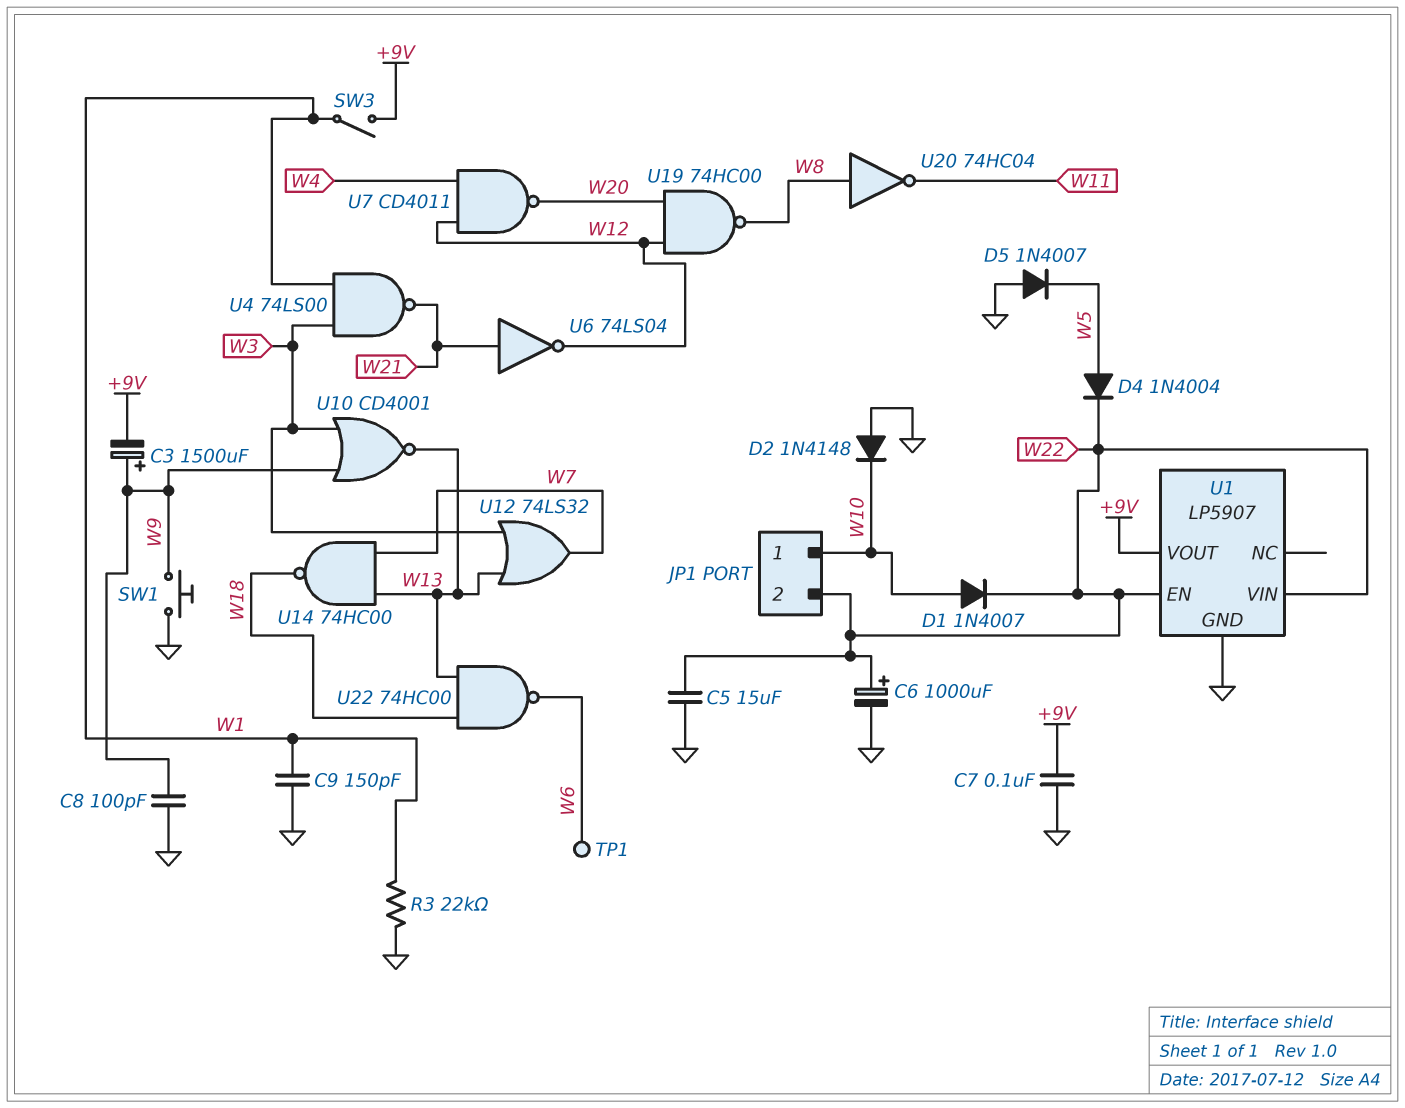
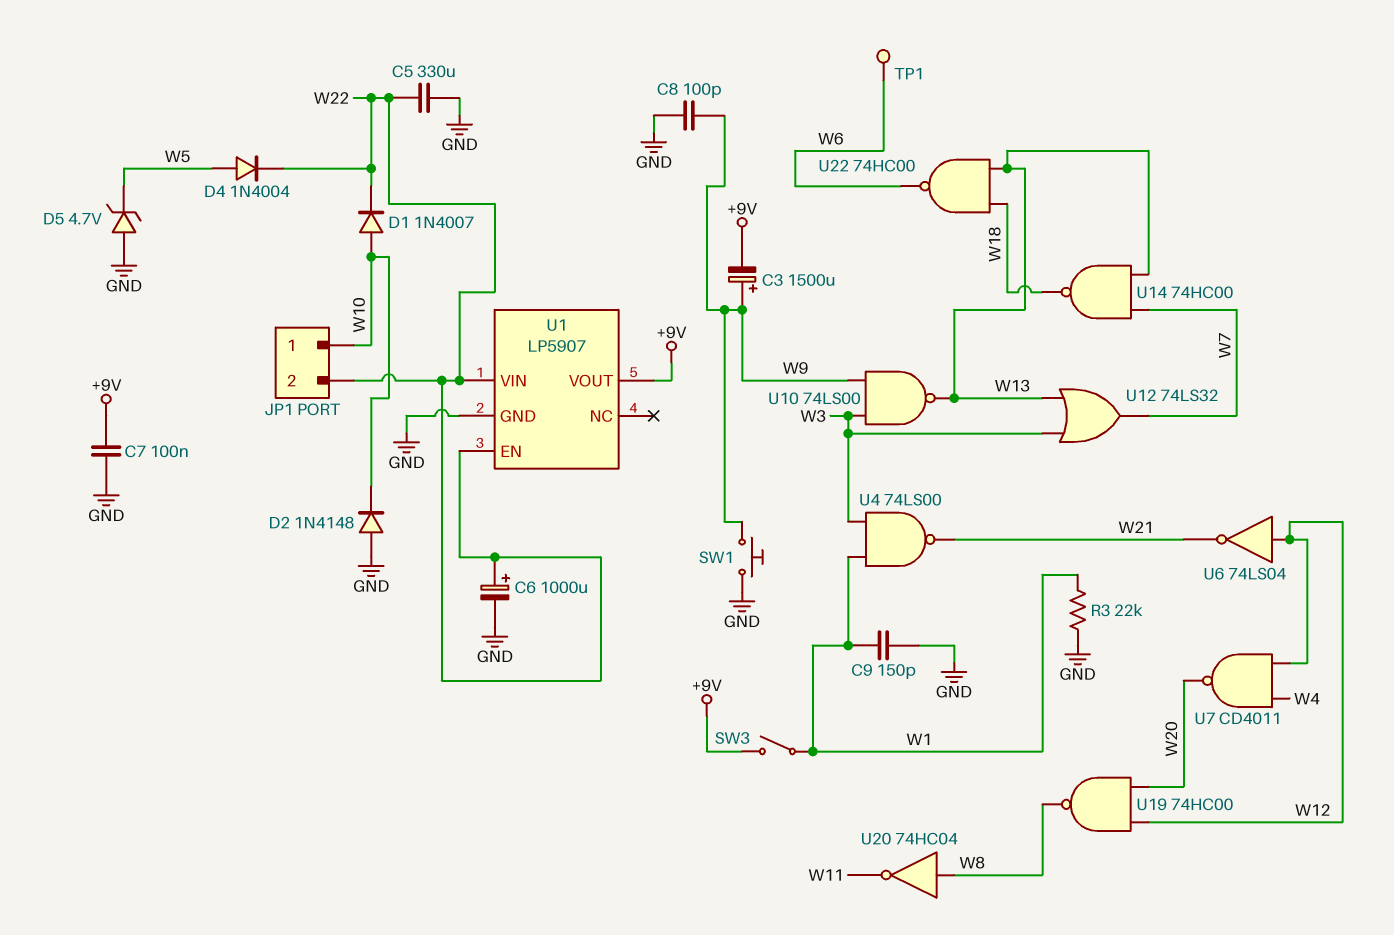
C5: 15uF (GND, W22) -> 330uF (GND, W22)
D5: diode 1N4007 (A GND, K W5) -> zener 4.7V (A GND, K W5)
U6: NOT 74LS04 (in W21, out W12) -> NOT 74LS04 (in W12, out W21)
U10: NOR CD4001 (in W3, in W9, out W13) -> NAND 74LS00 (in W3, in W9, out W13)

